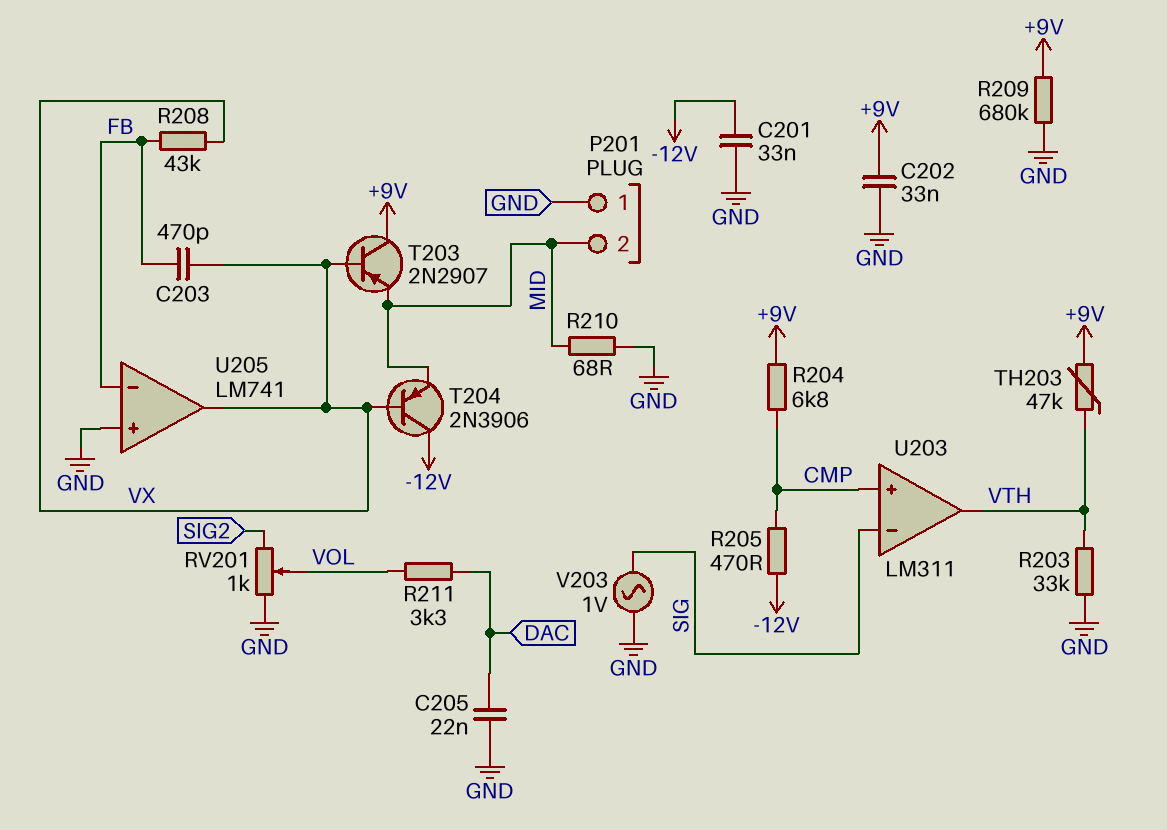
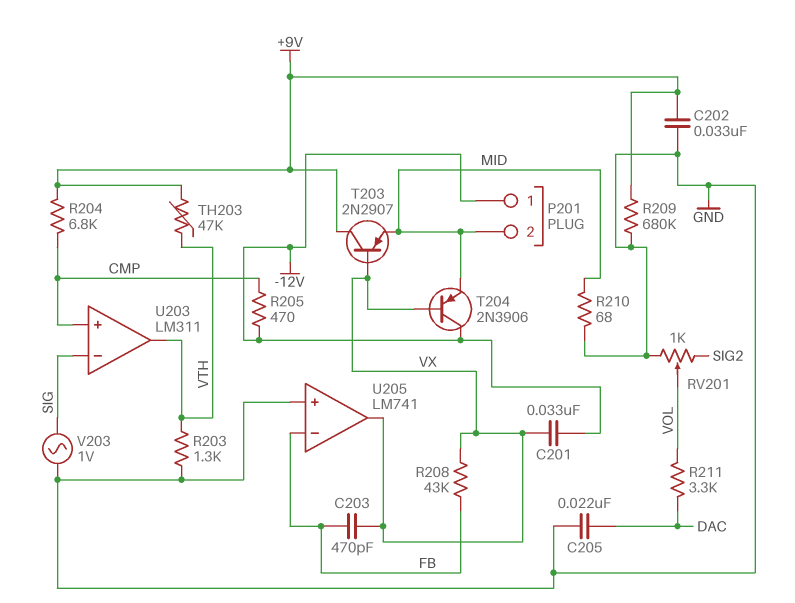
C201: 33nF (-12V, GND) -> 33nF (-12V, VX)
P201 pin 1: GND -> -12V
R203: 33k (GND, VTH) -> 1.3k (GND, VTH)

